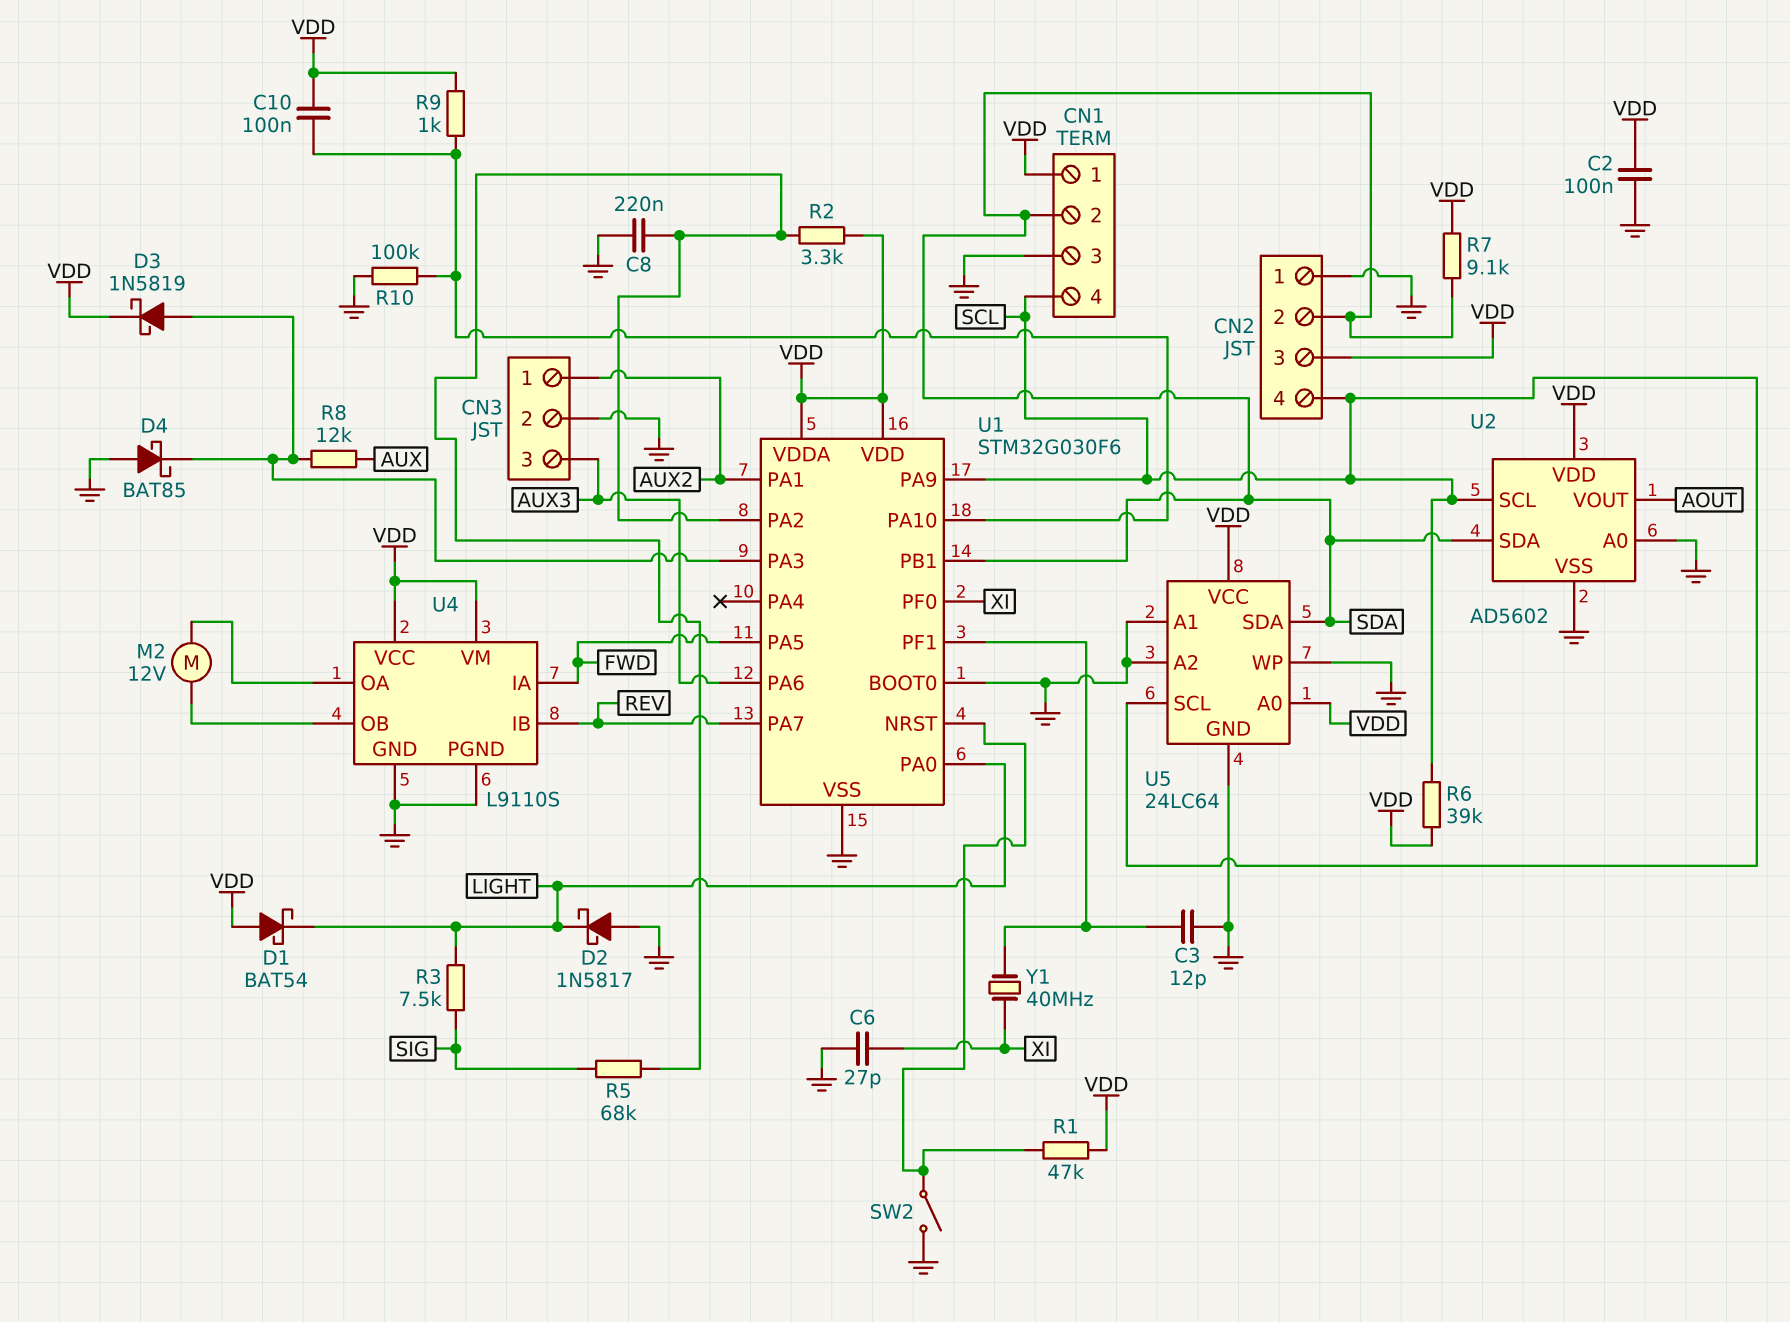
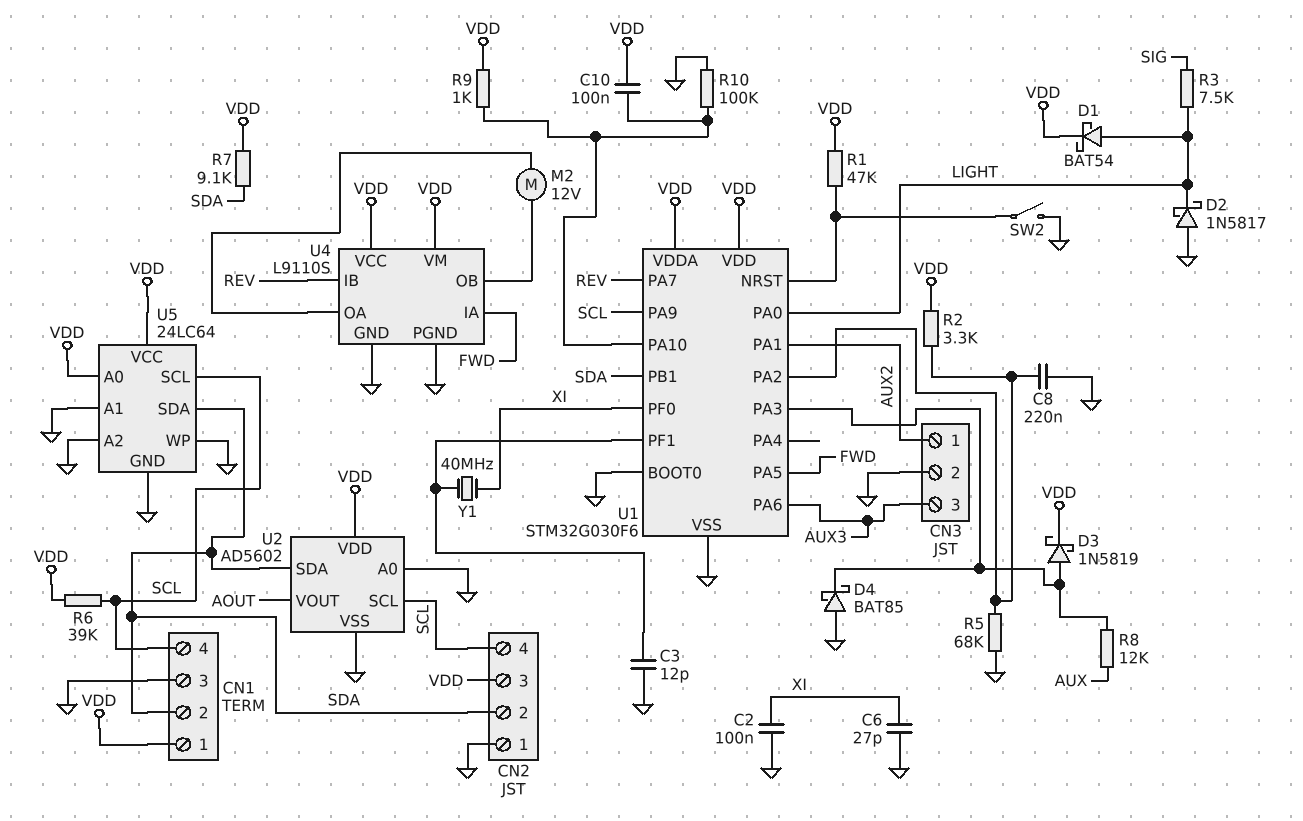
C2: 100nF (GND, VDD) -> 100nF (GND, XI)
D1: schottky BAT54 (A VDD, K LIGHT) -> schottky BAT54 (A LIGHT, K VDD)
R5: 68k (SIG, U1/PA2) -> 68k (GND, U1/PA2)

